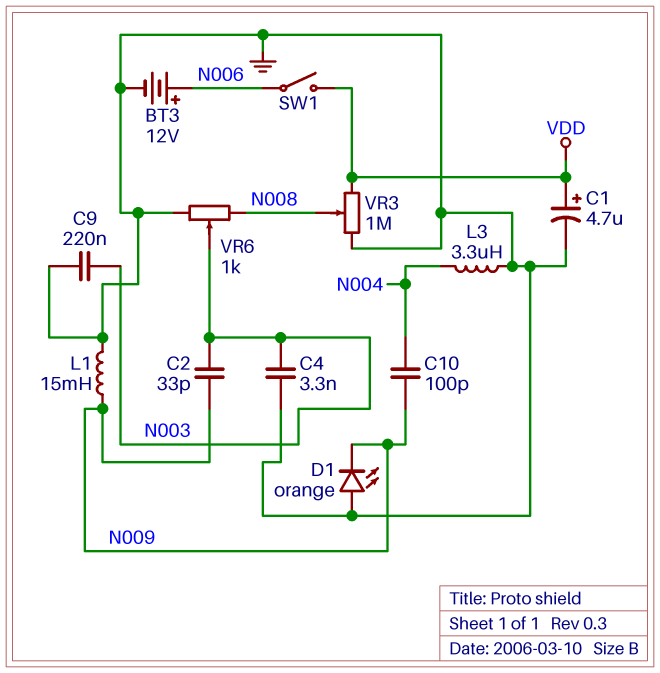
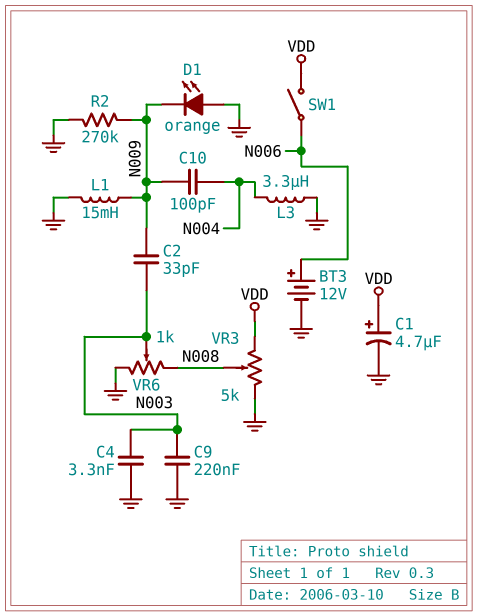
R2: none -> 270k (GND, N009)
VR3: 1M (GND, VDD, wiper N008) -> 5k (GND, VDD, wiper N008)

